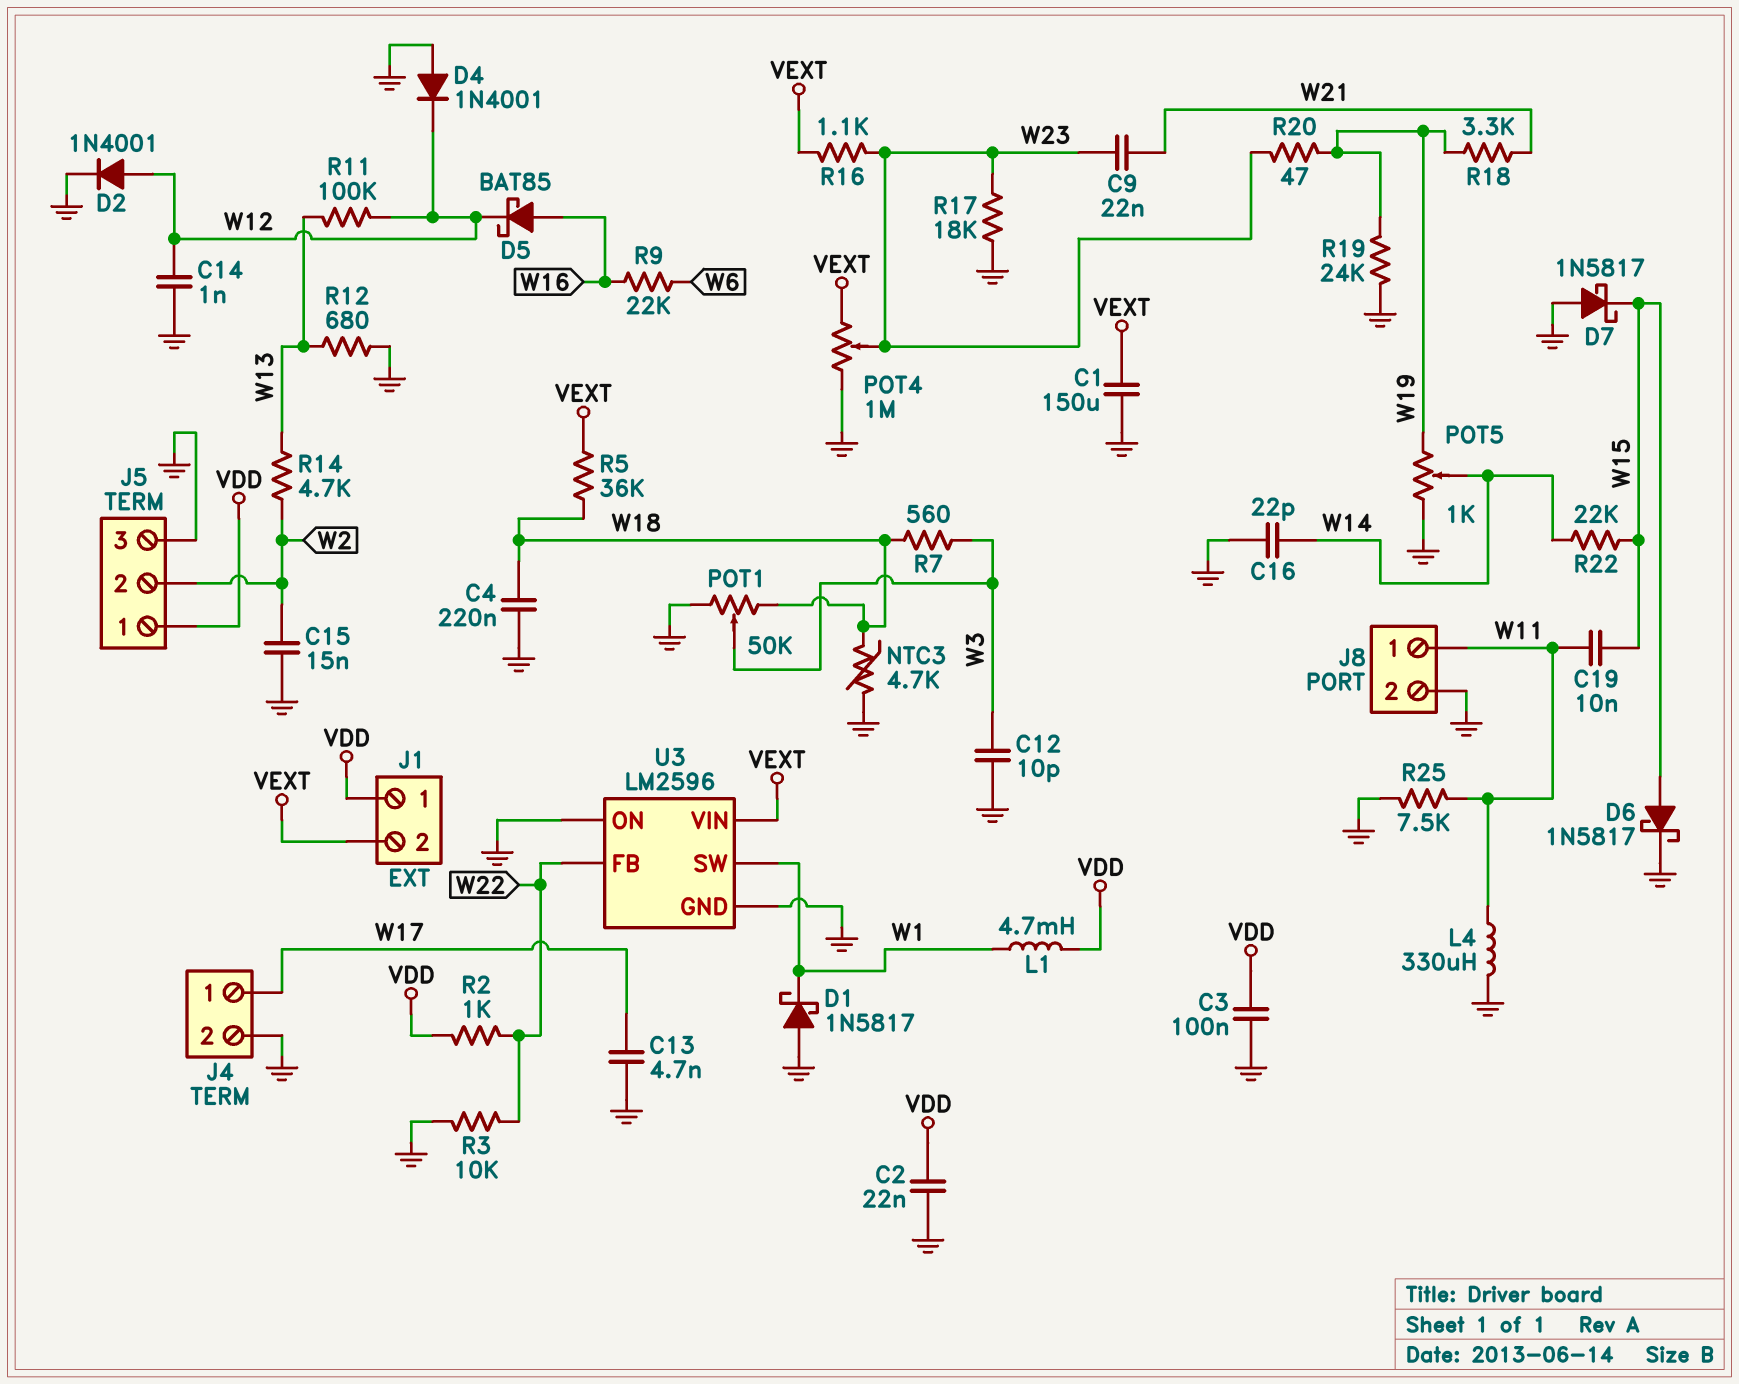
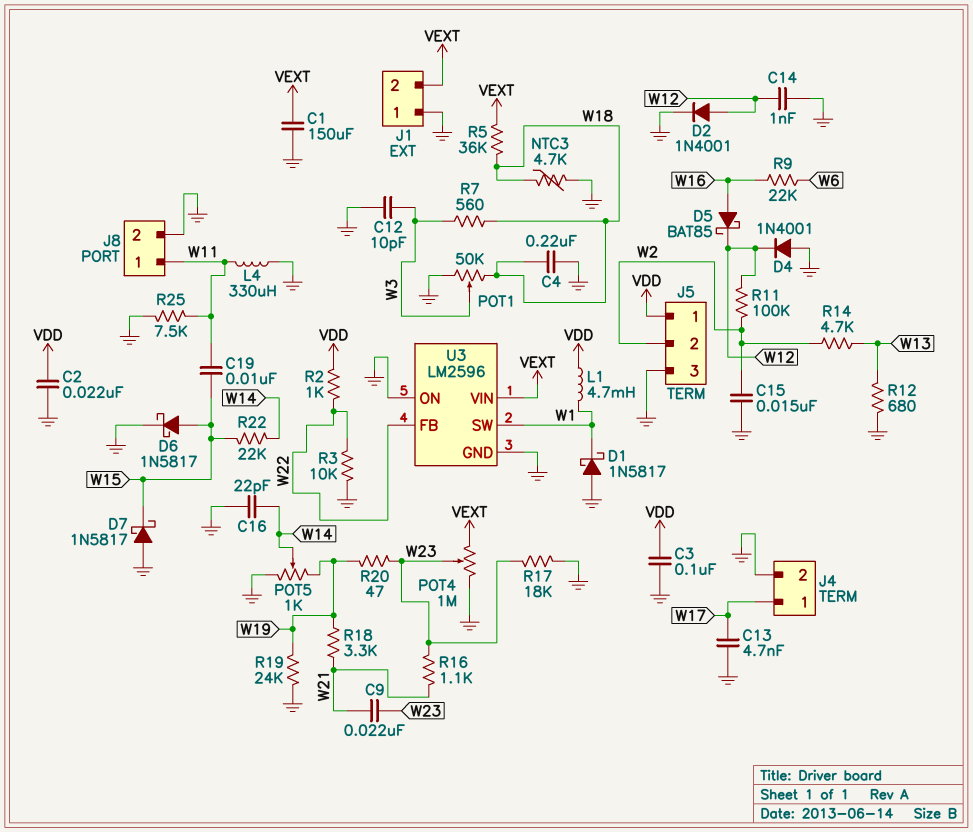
J1 pin 1: VDD -> GND
R11: 100k (W12, W13) -> 100k (W2, W12)
R16: 1.1k (VEXT, W23) -> 1.1k (W21, W23)

